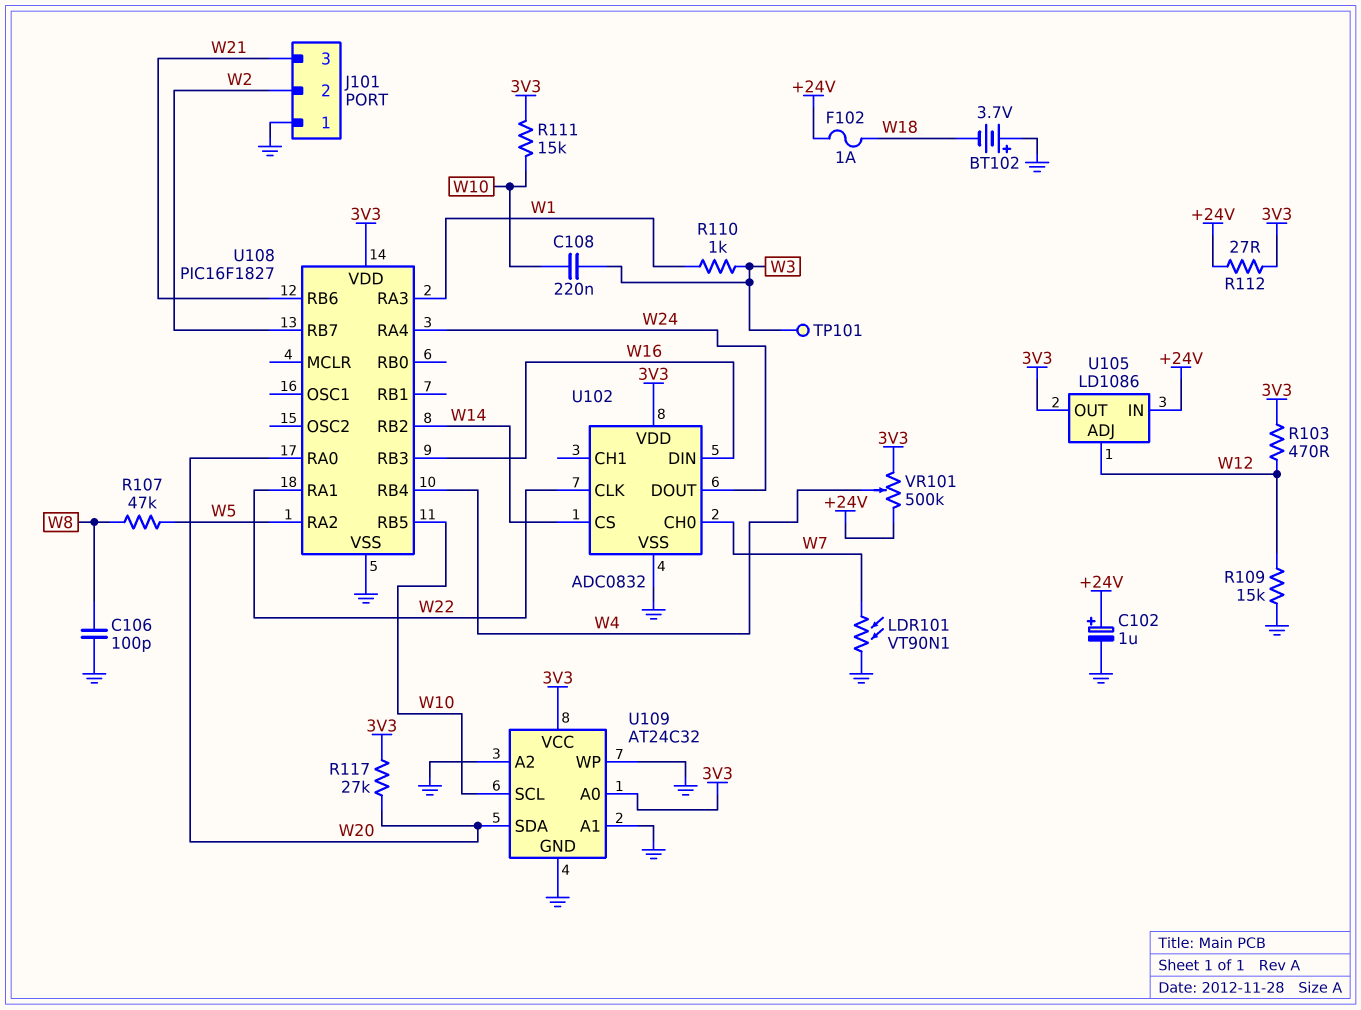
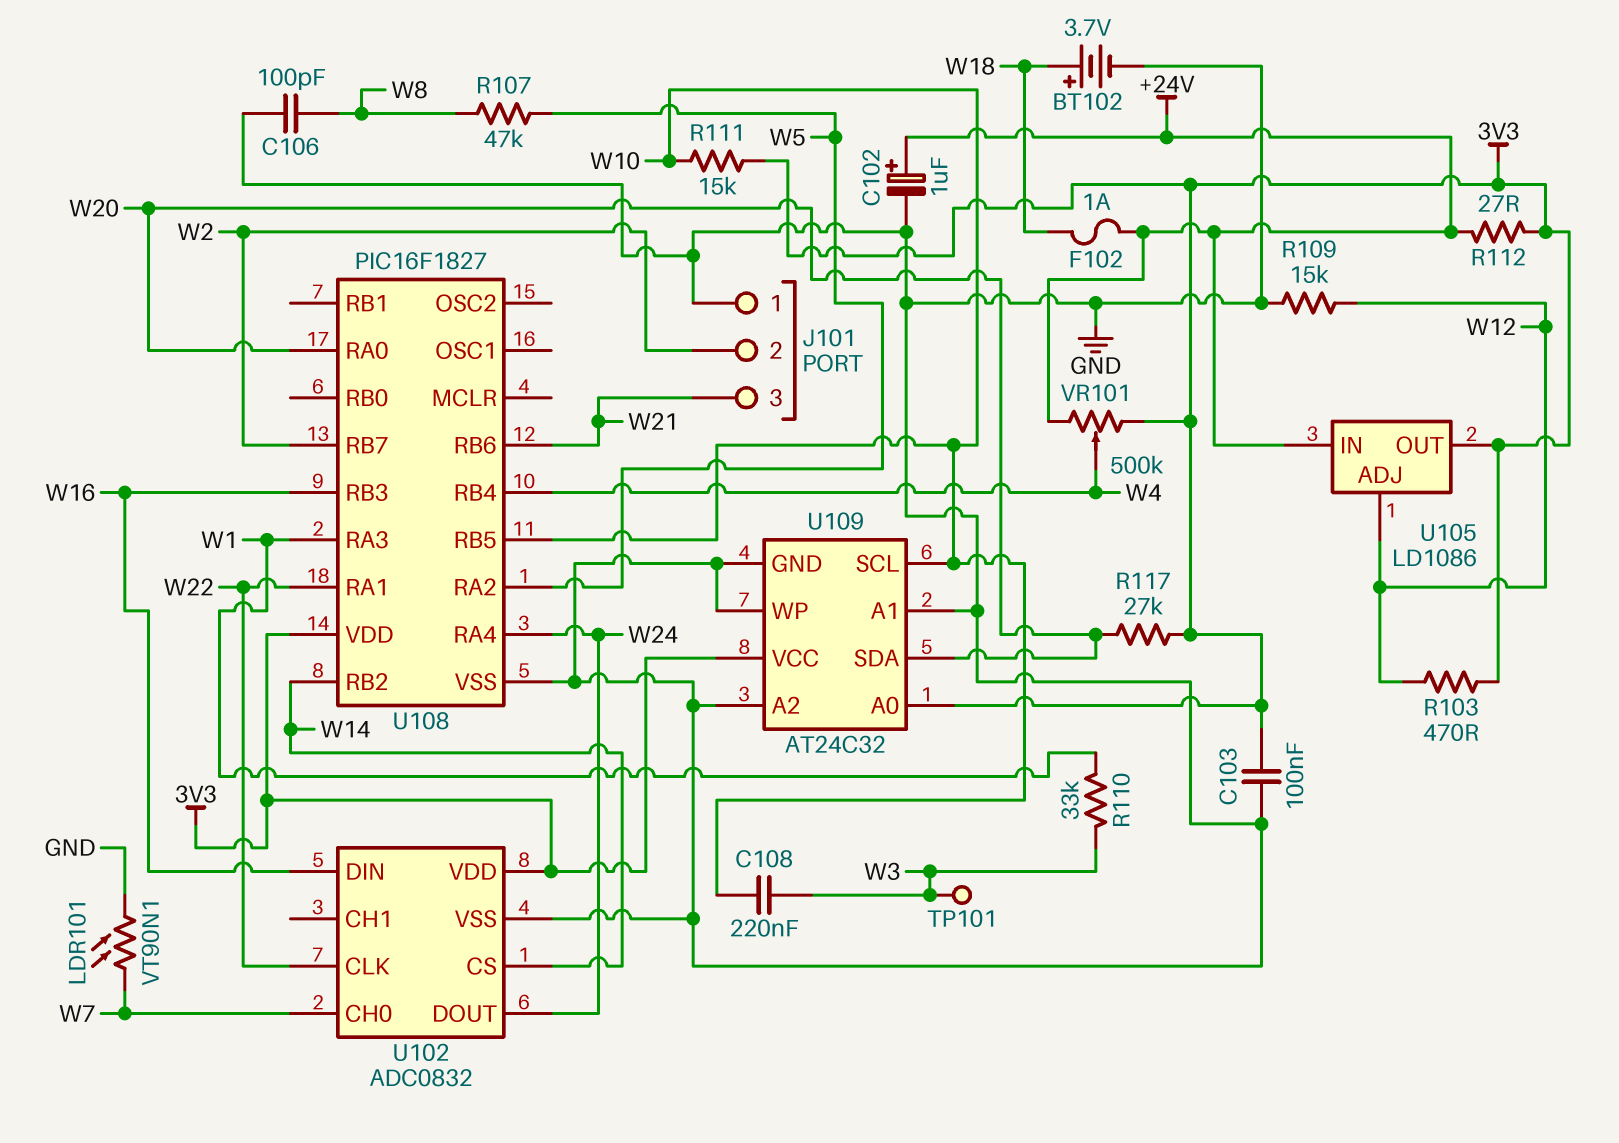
BT102: 3.7V (plus GND, minus W18) -> 3.7V (plus W18, minus GND)
C103: none -> 100nF (3V3, GND)
R110: 1k (W1, W3) -> 33k (W1, W3)

